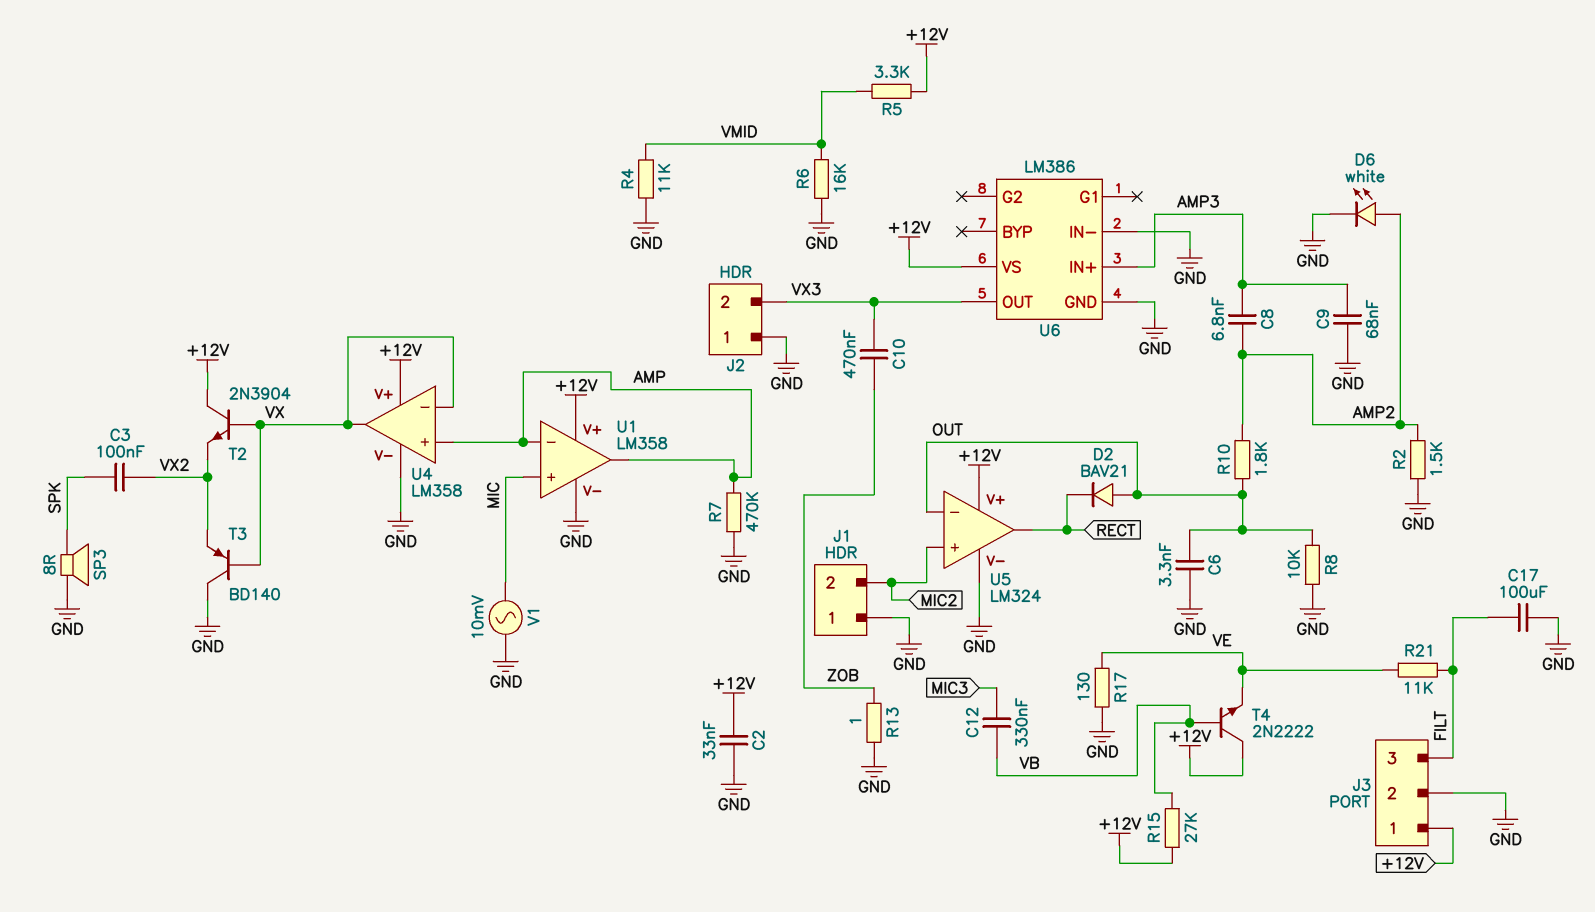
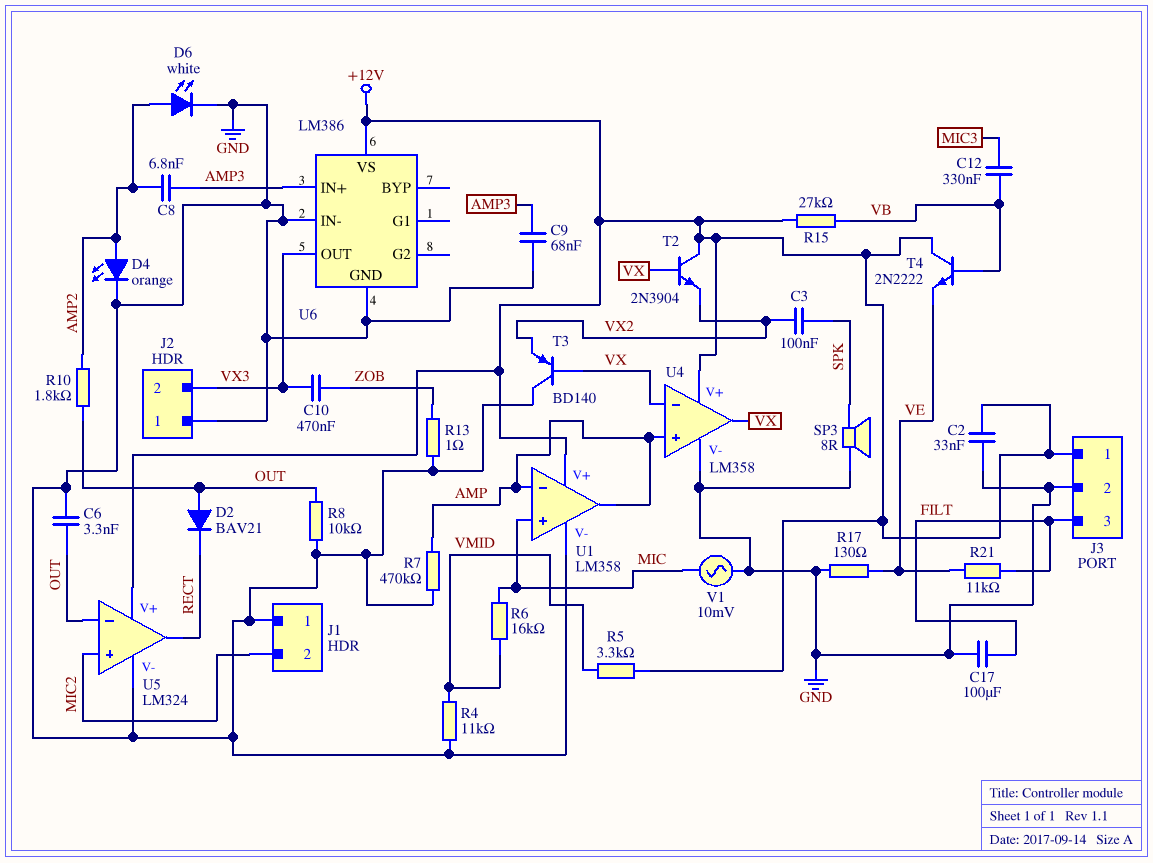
D4: none -> LED orange (A AMP2, K GND)
R2: 1.5k (AMP2, GND) -> none
R6: 16k (GND, VMID) -> 16k (MIC, VMID)

